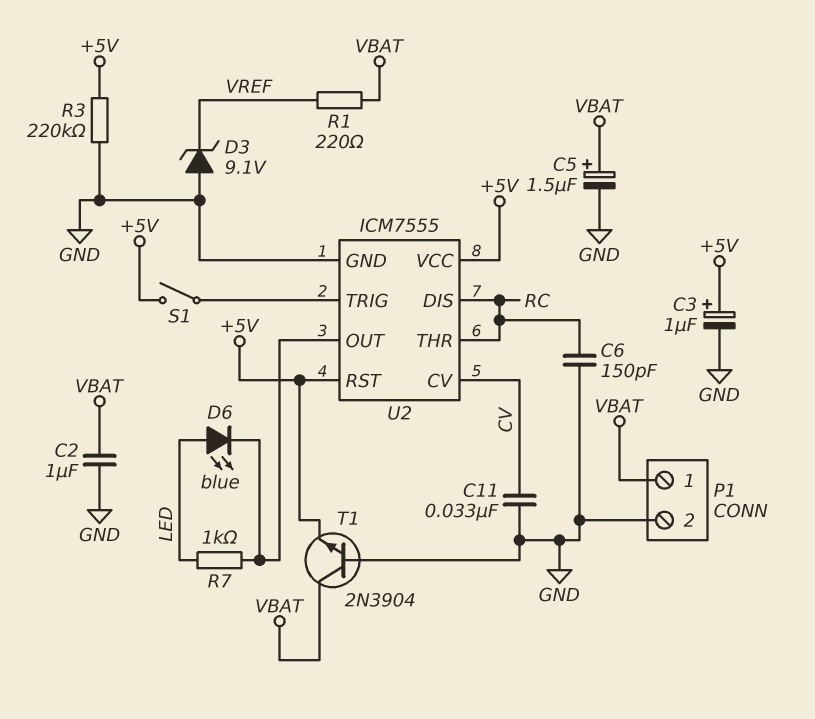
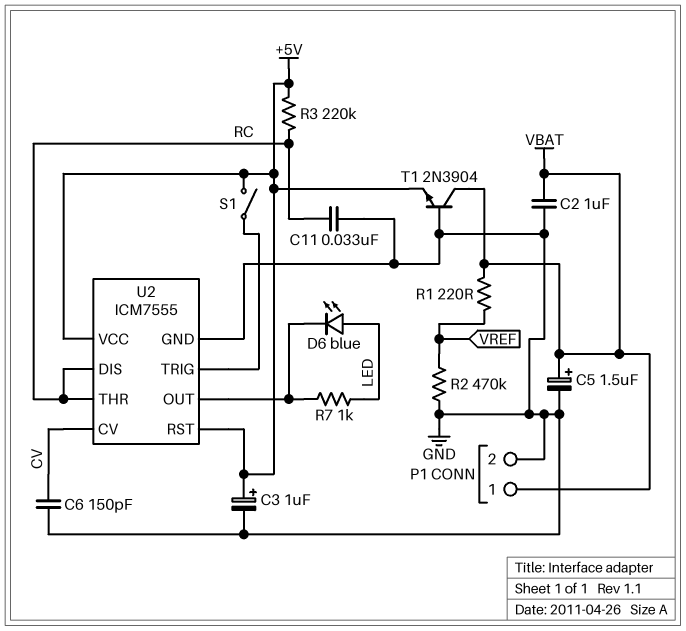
C6: 150pF (GND, RC) -> 150pF (CV, GND)
C11: 33nF (CV, GND) -> 33nF (GND, RC)
D3: zener 9.1V (A GND, K VREF) -> none
R2: none -> 470k (GND, VREF)
R3: 220k (+5V, GND) -> 220k (+5V, RC)

